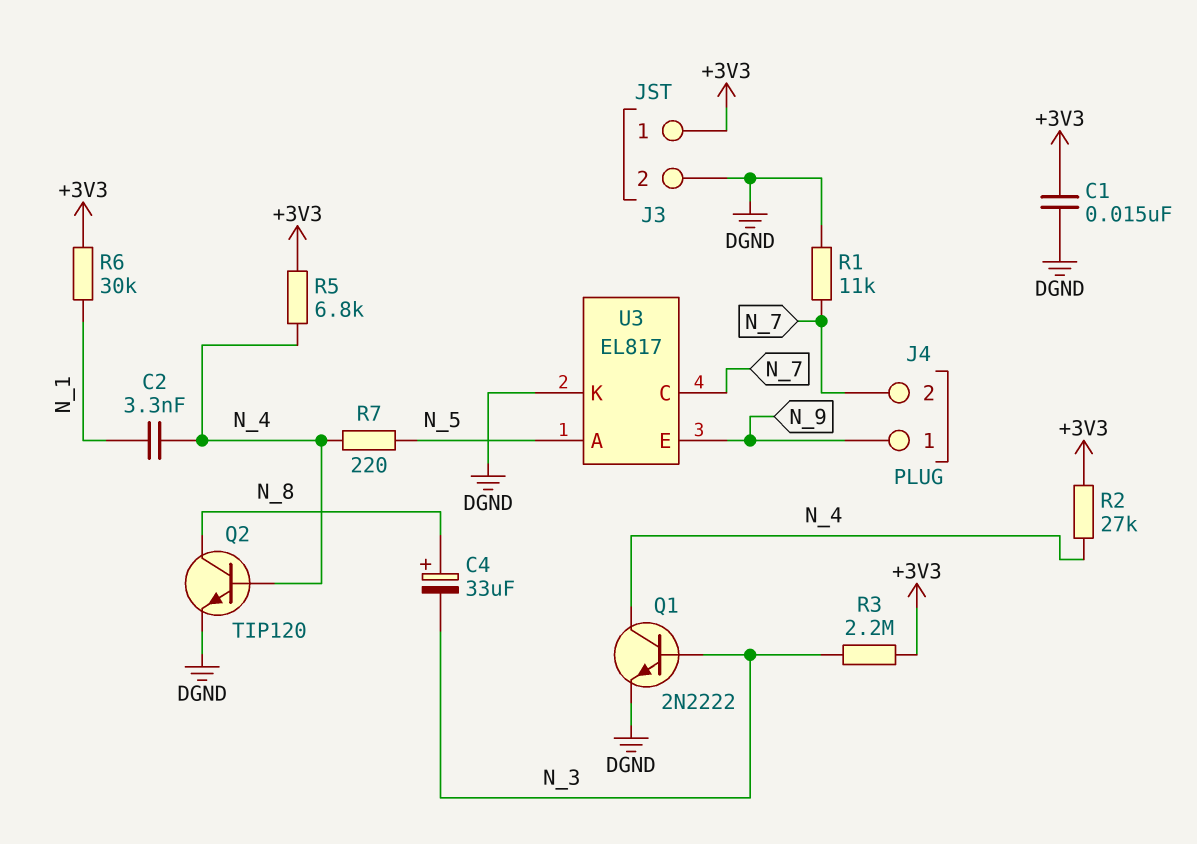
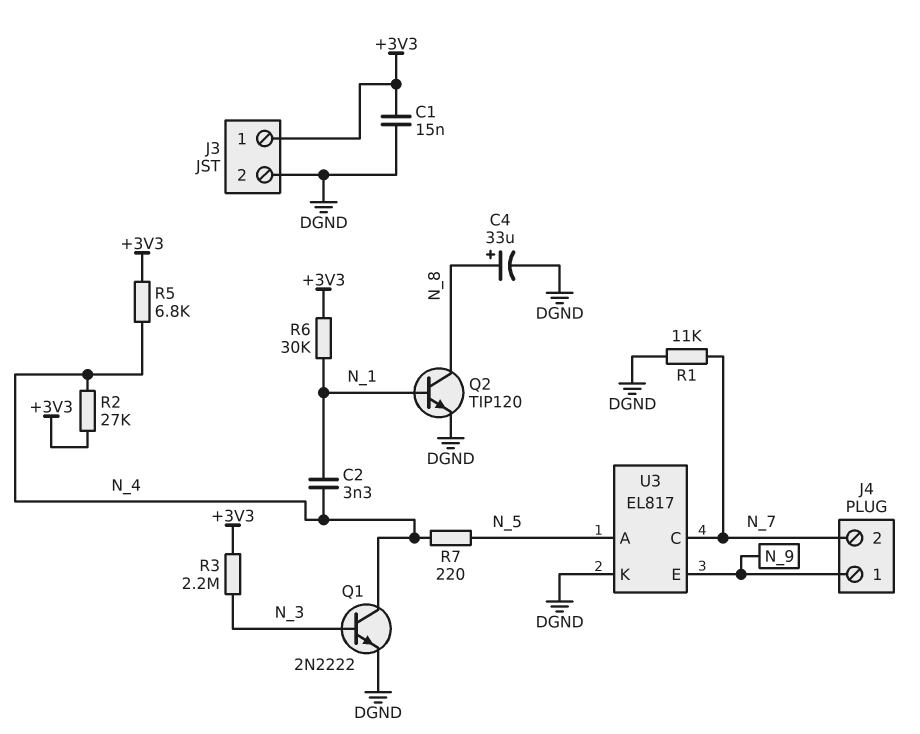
C4: 33uF (plus N_8, minus N_3) -> 33uF (plus N_8, minus DGND)
Q2: NPN TIP120 (B N_4, C N_8, E DGND) -> NPN TIP120 (B N_1, C N_8, E DGND)

